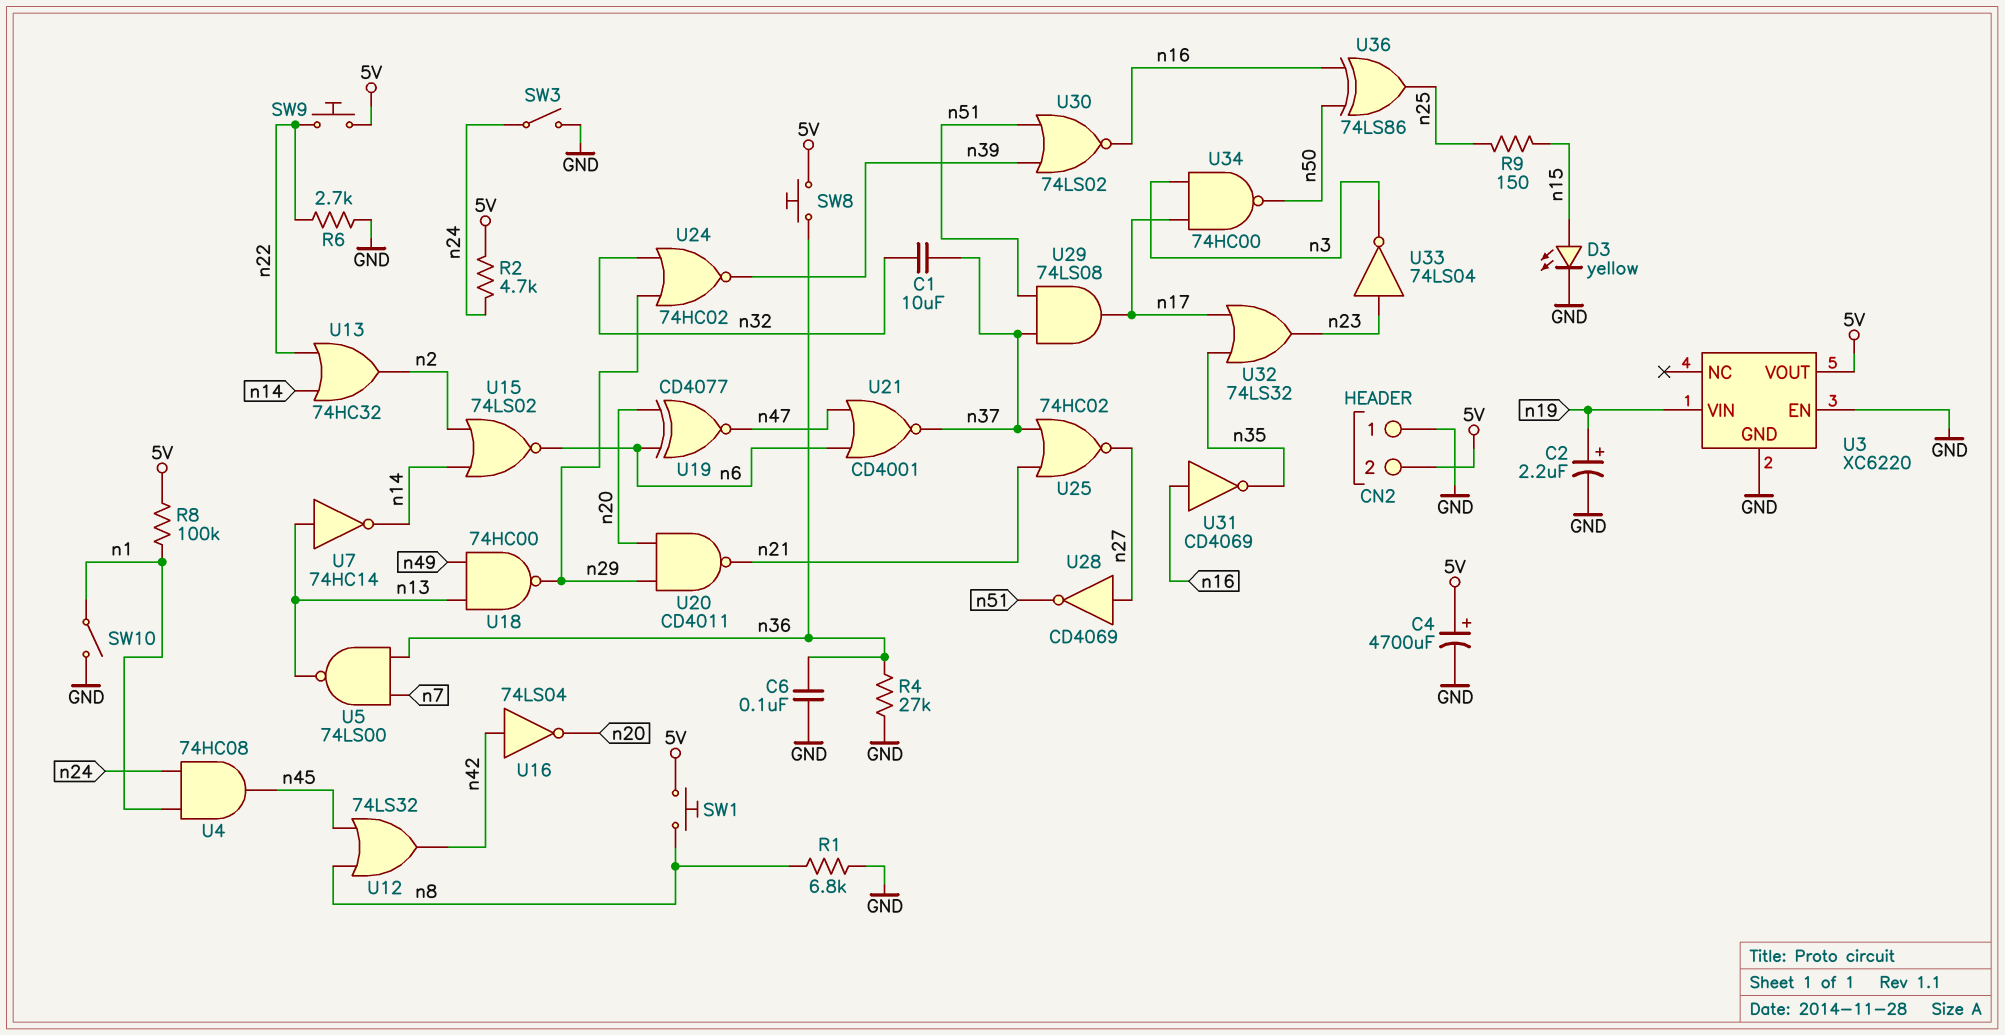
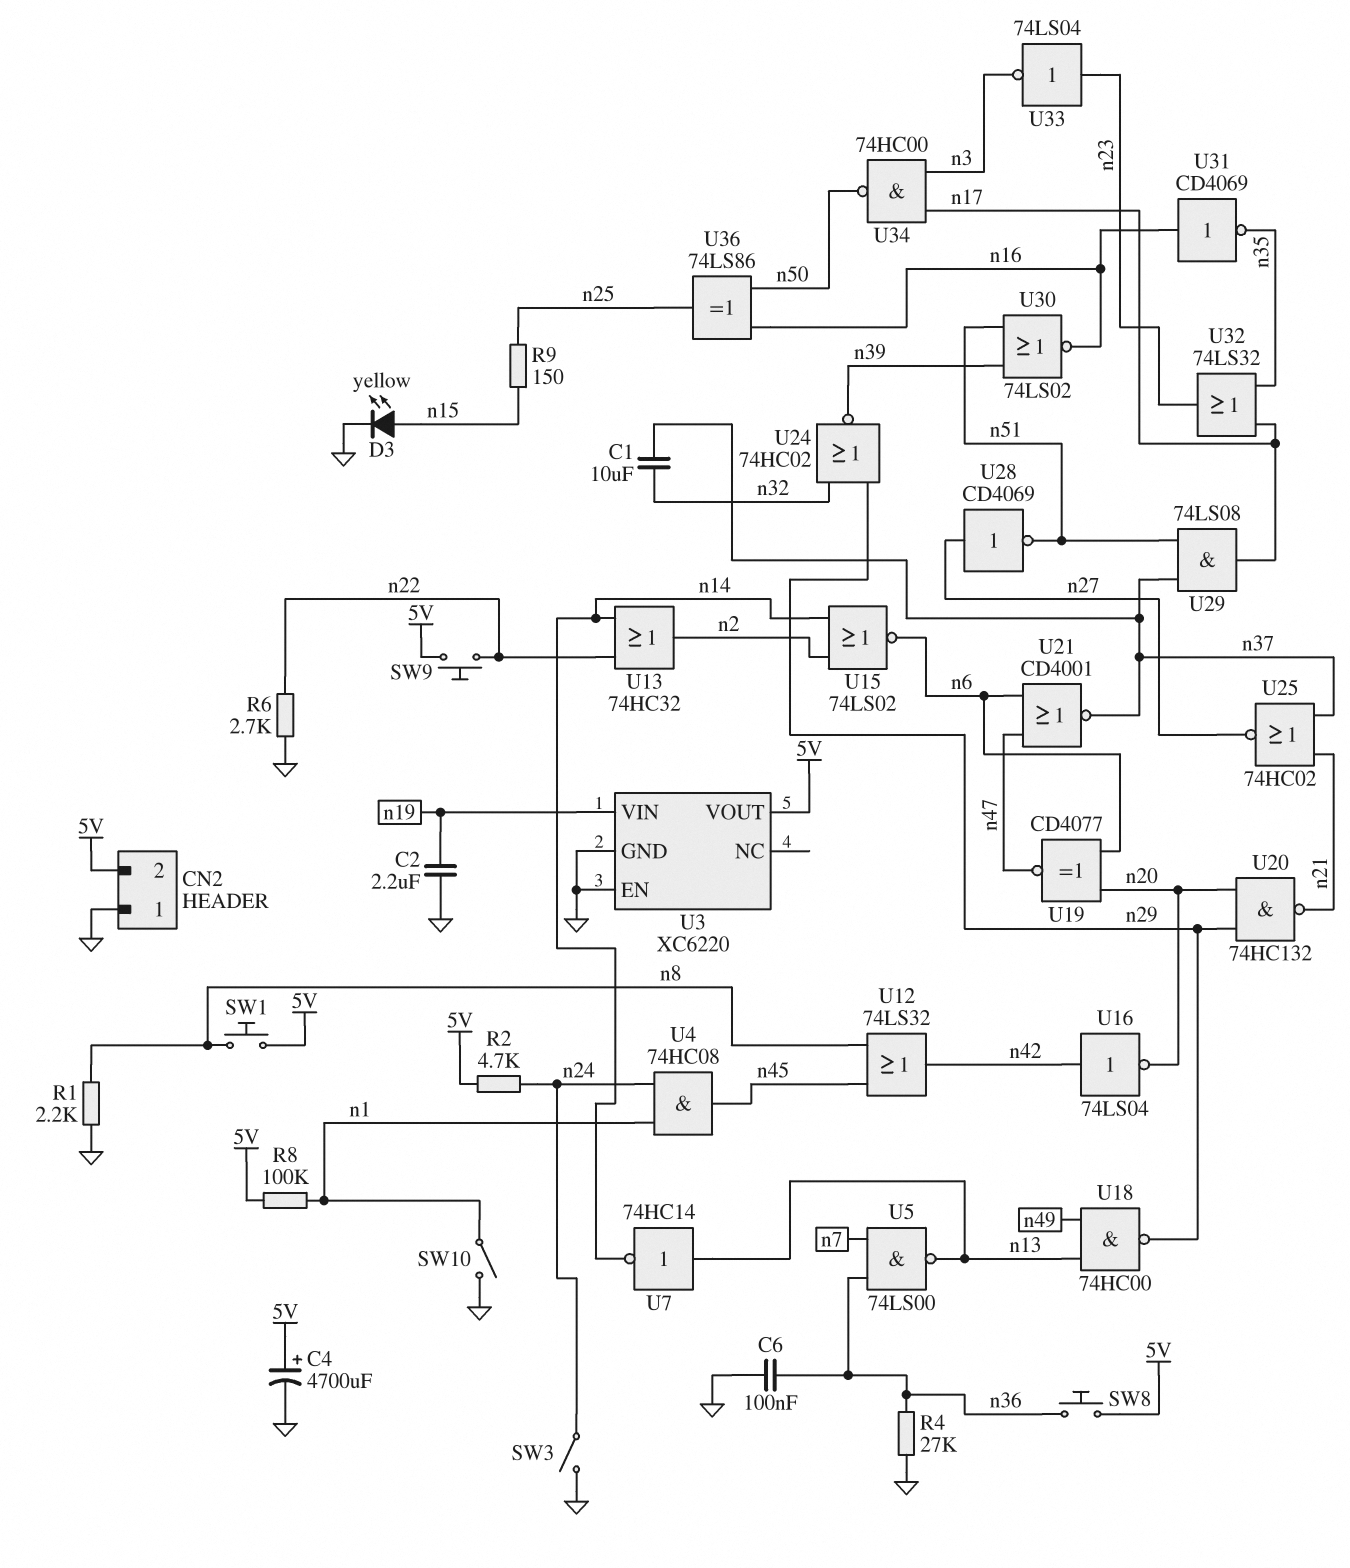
C2: 2.2uF (plus n19, minus GND) -> 2.2uF (GND, n19)
R1: 6.8k (GND, n8) -> 2.2k (GND, n8)
U20: NAND CD4011 (in n20, in n29, out n21) -> NAND 74HC132 (in n20, in n29, out n21)

